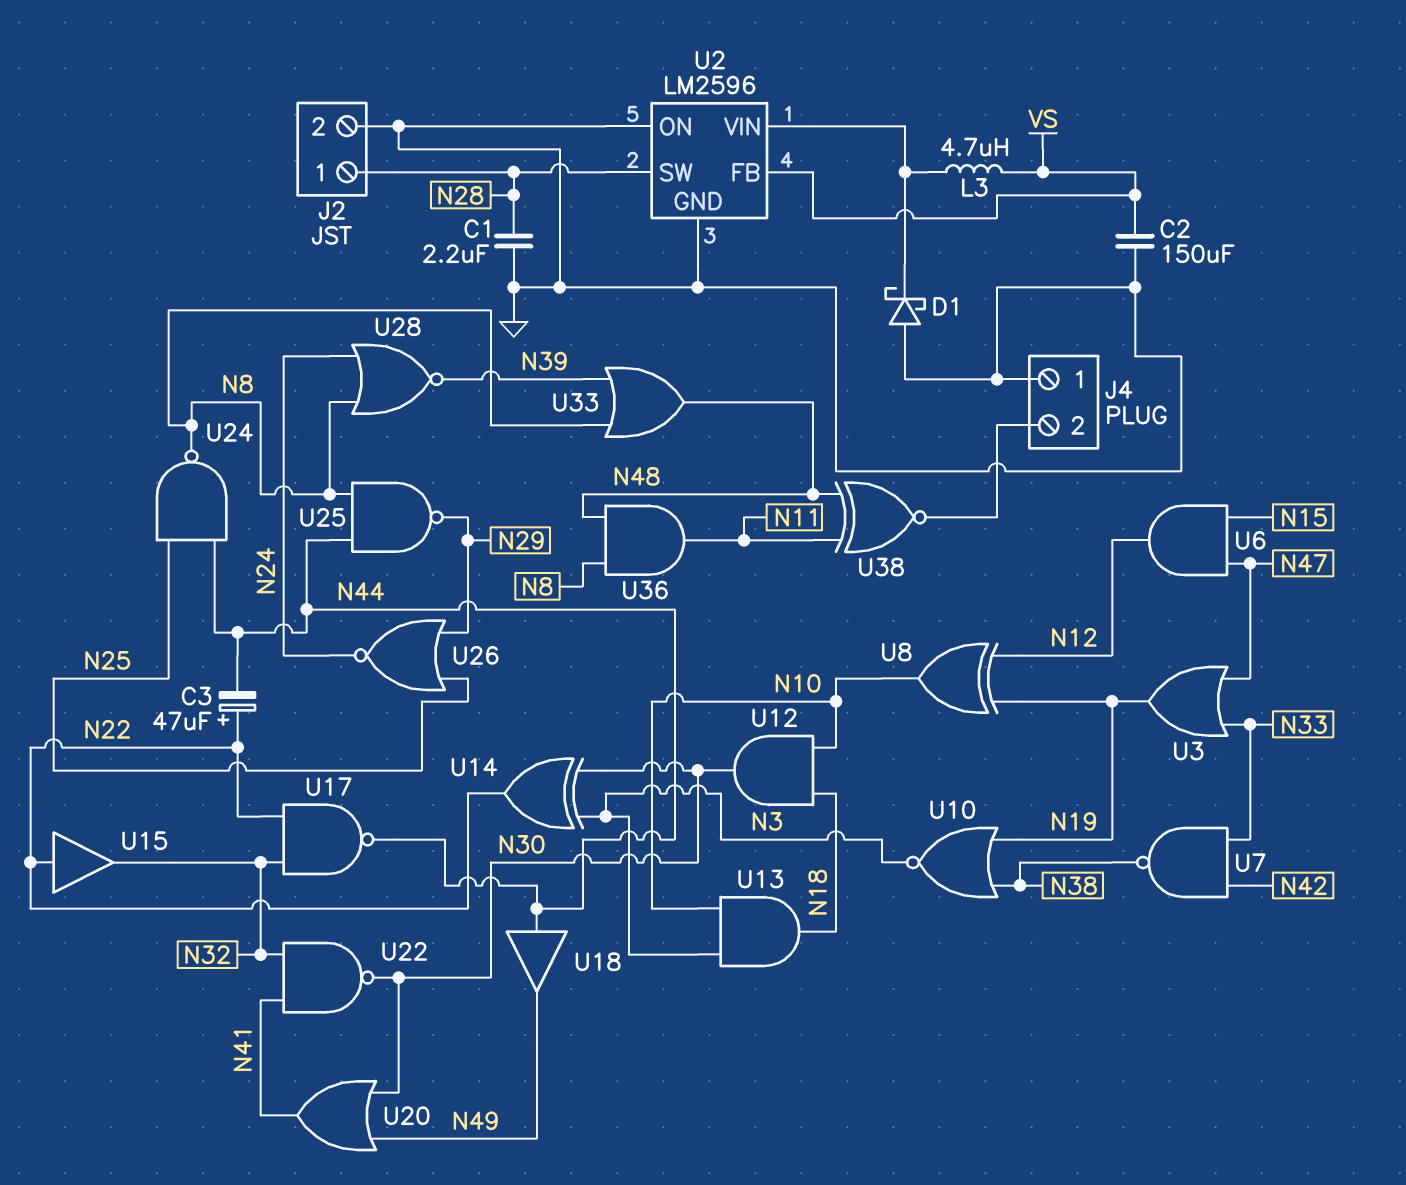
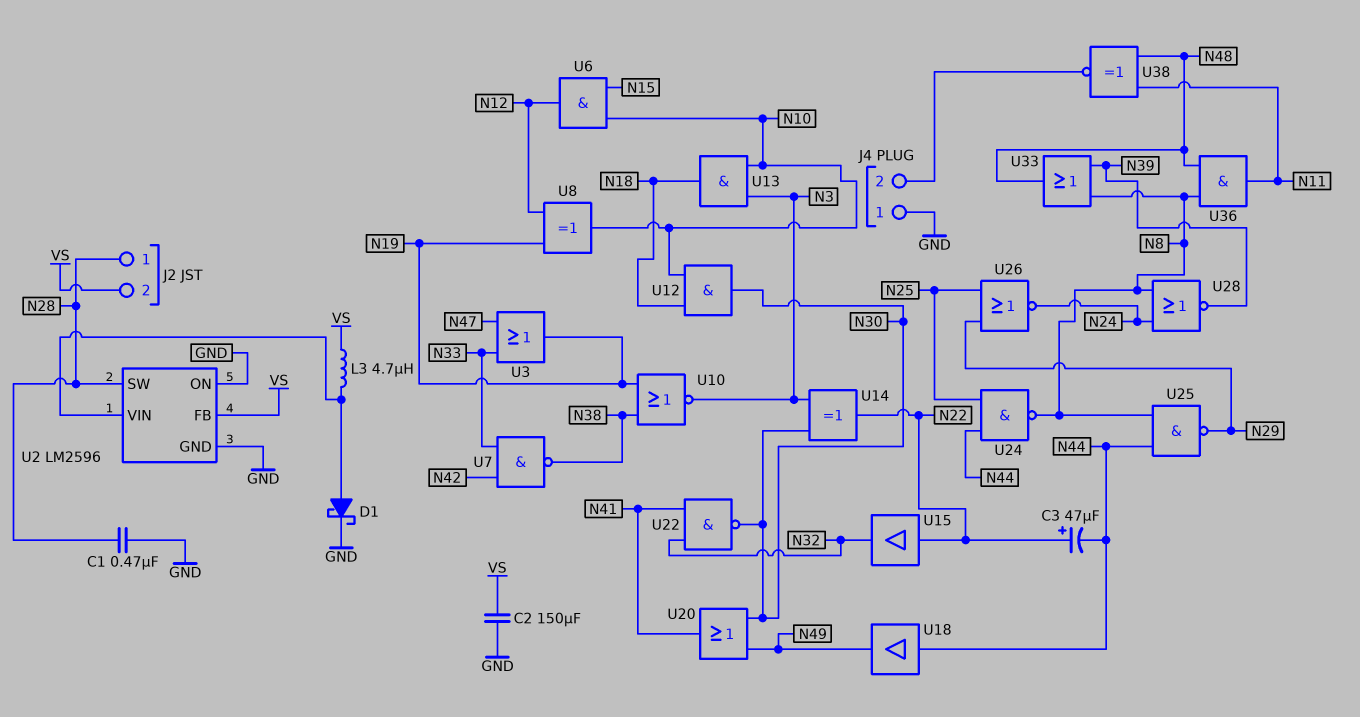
C1: 2.2uF (GND, N28) -> 470nF (GND, N28)
D1: schottky (A GND, K U2/VIN) -> schottky (A U2/VIN, K GND)
J2 pin 2: GND -> VS
U6: AND (in N15, in N47, out N12) -> AND (in N10, in N15, out N12)
U17: NAND (in N22, in N32, out N44) -> none

